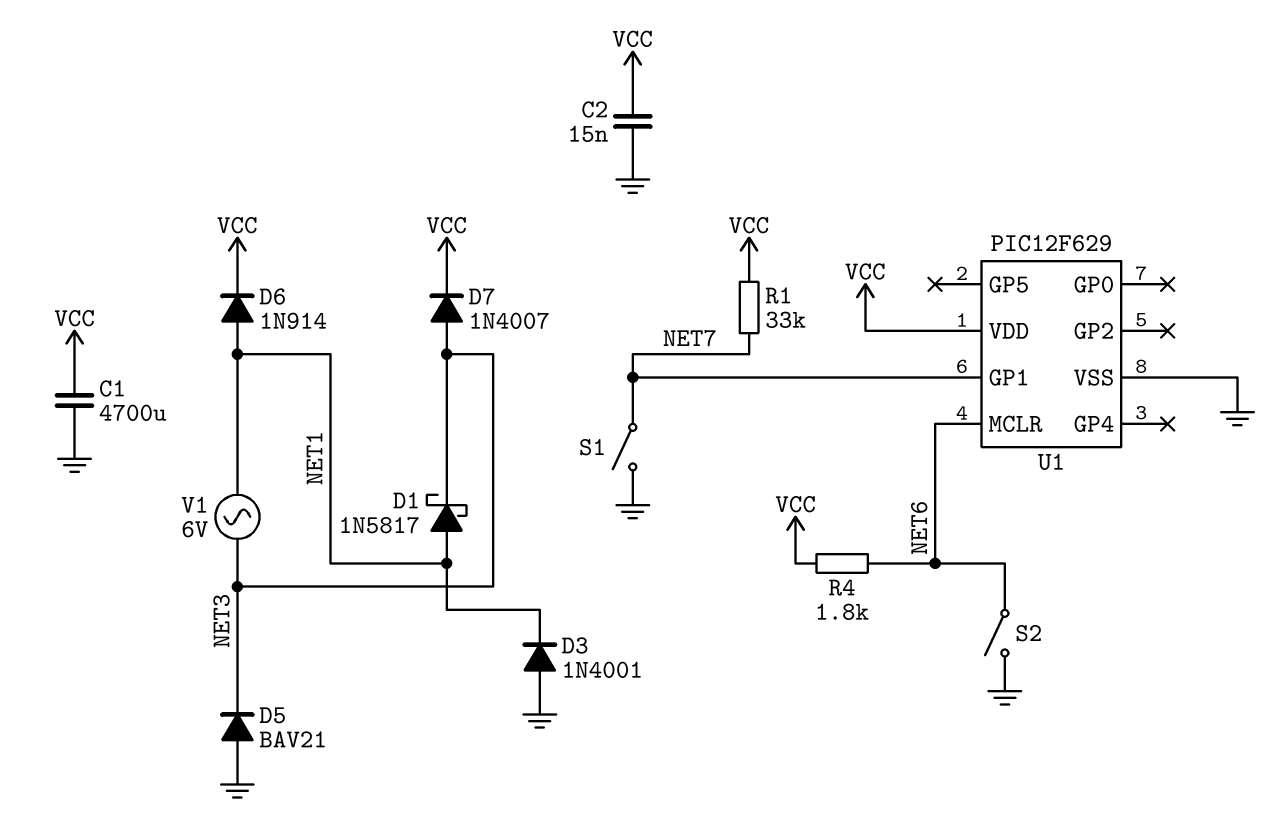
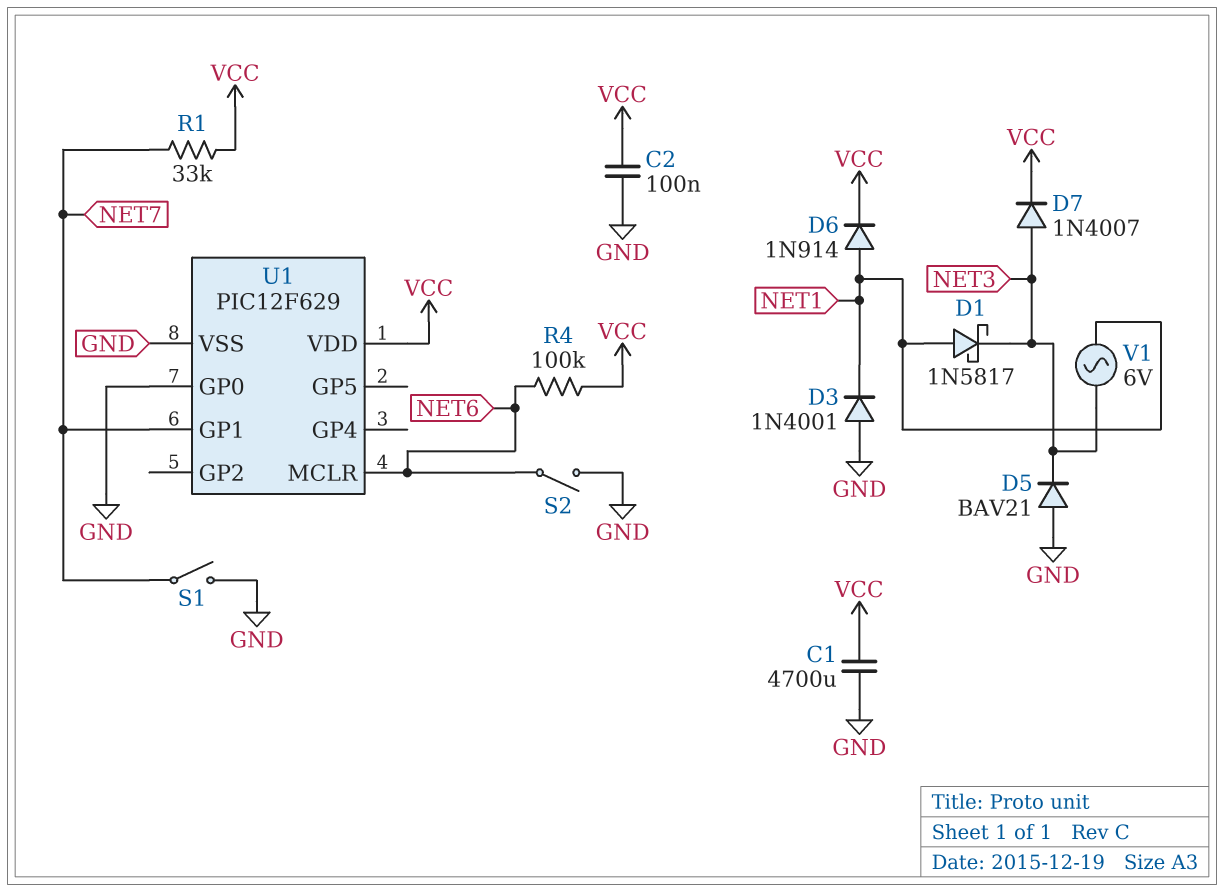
C2: 15nF (GND, VCC) -> 100nF (GND, VCC)
R4: 1.8k (NET6, VCC) -> 100k (NET6, VCC)
U1 pin GP0: none -> GND

